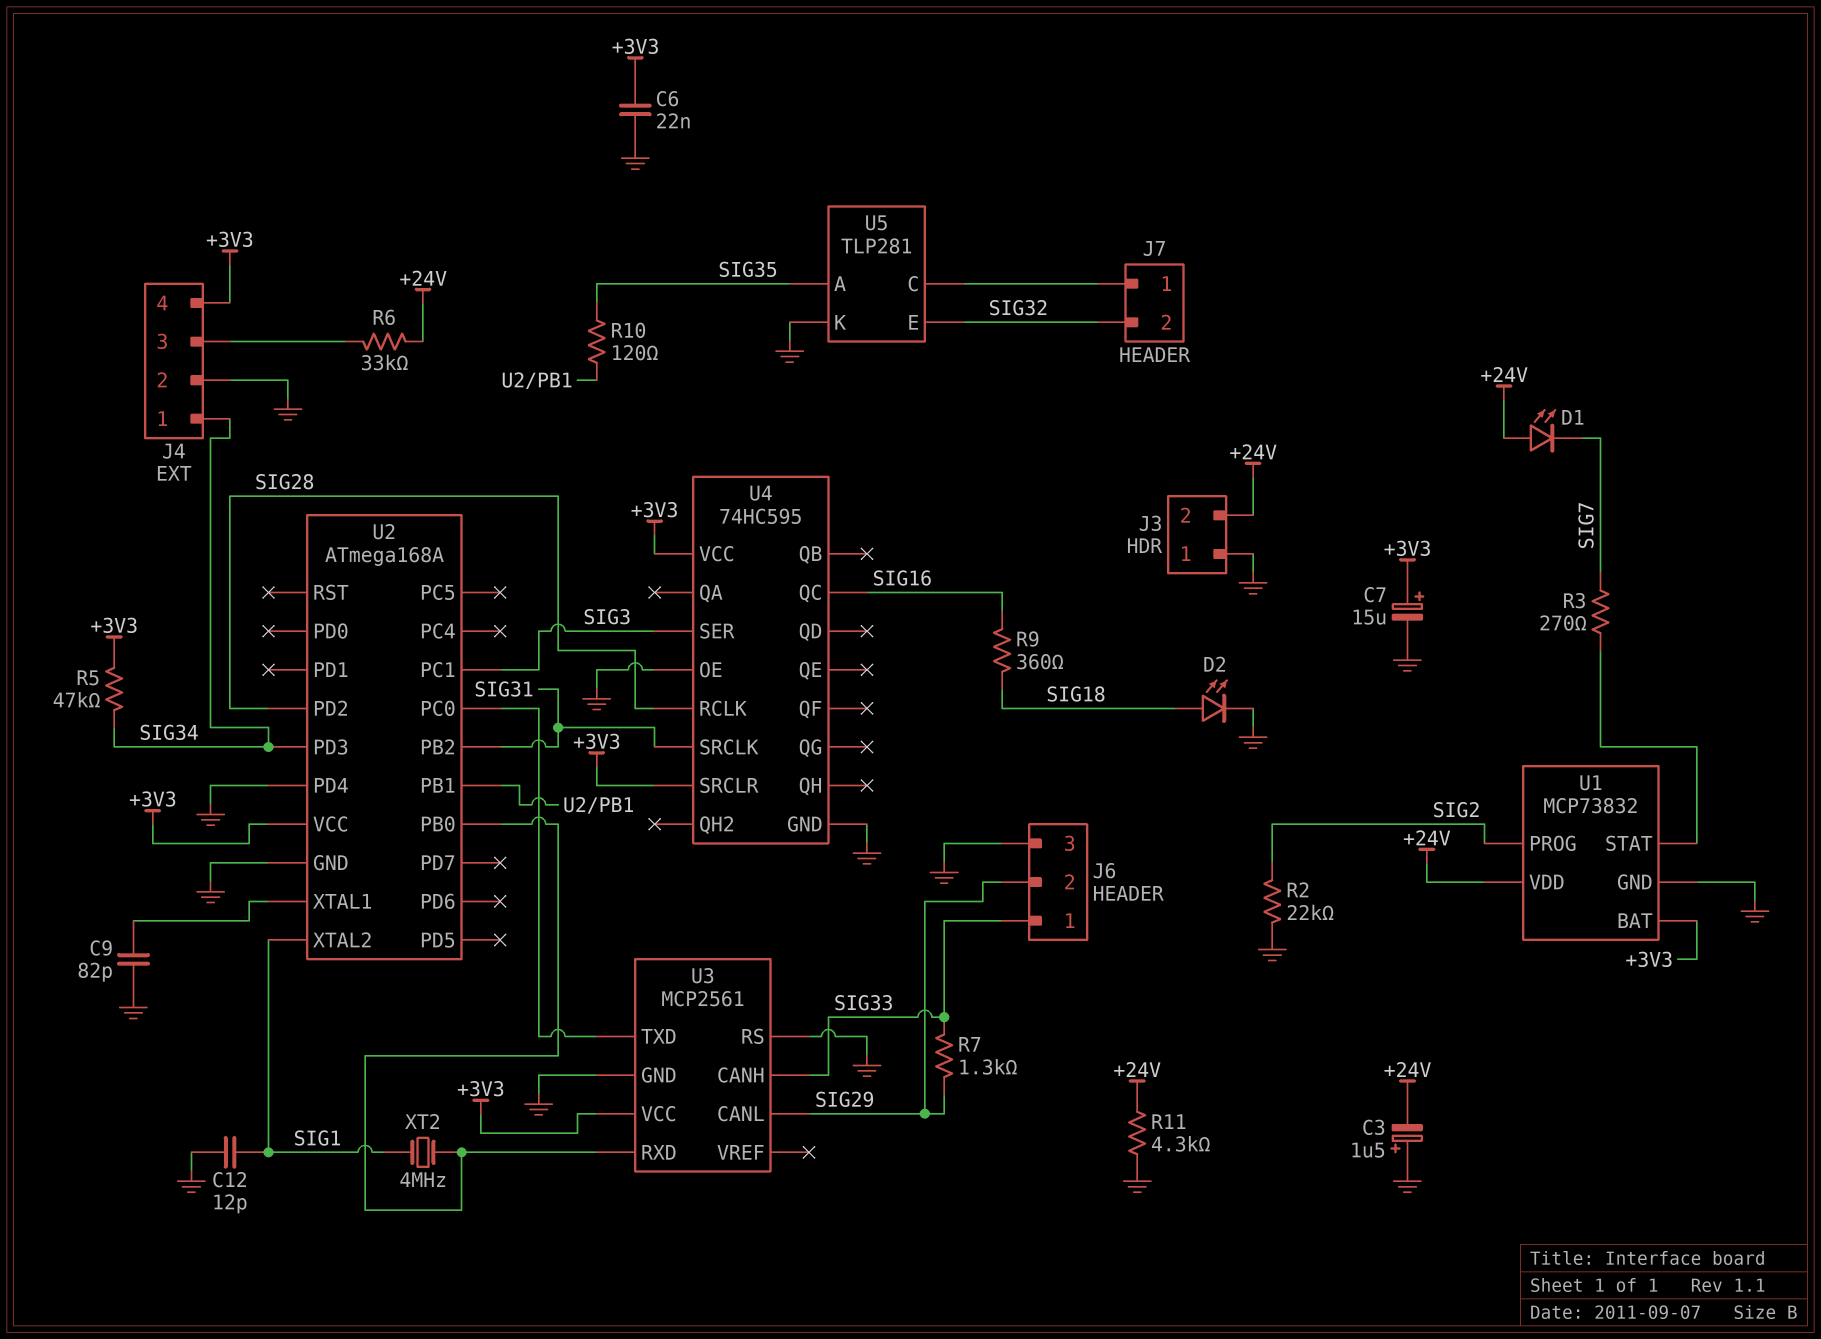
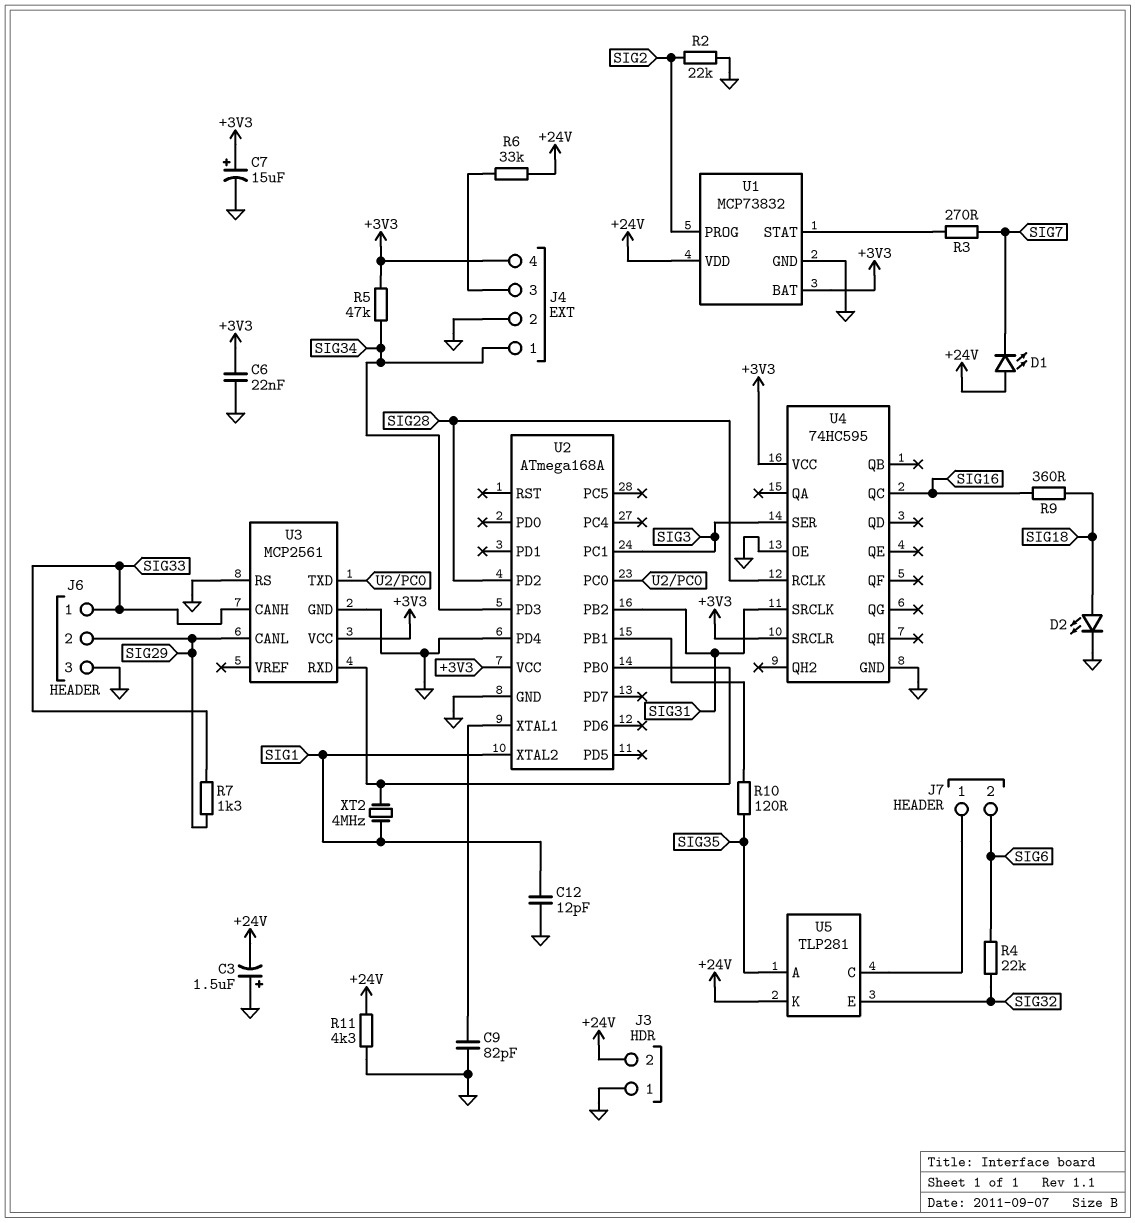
J7 pin 2: SIG32 -> SIG6
R4: none -> 22k (SIG6, SIG32)
U5 pin K: GND -> +24V

